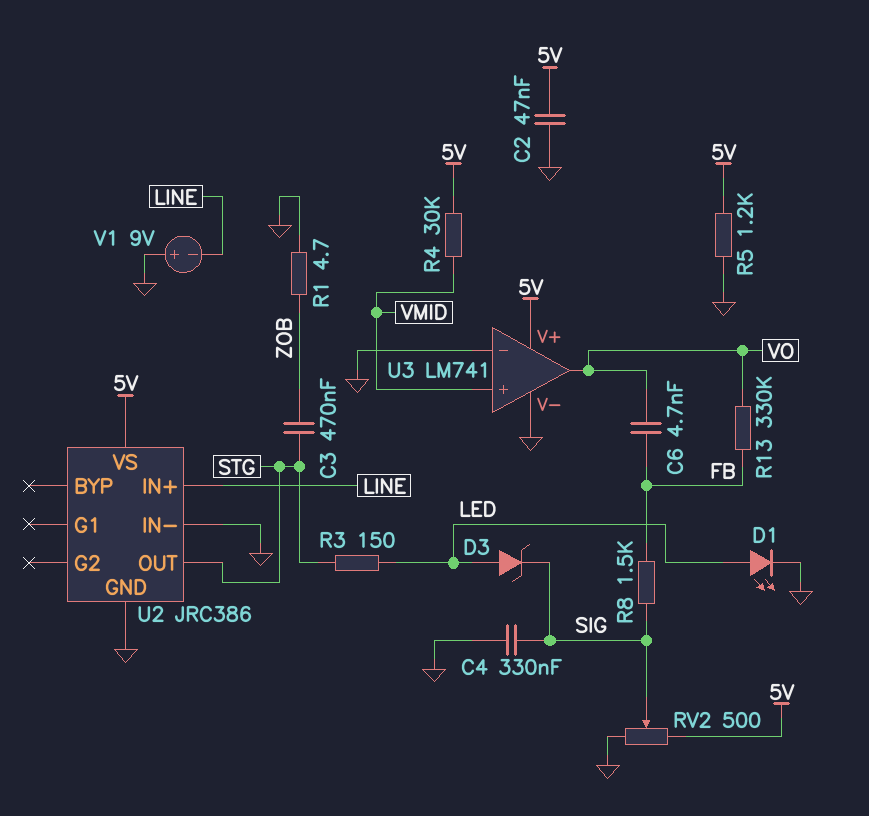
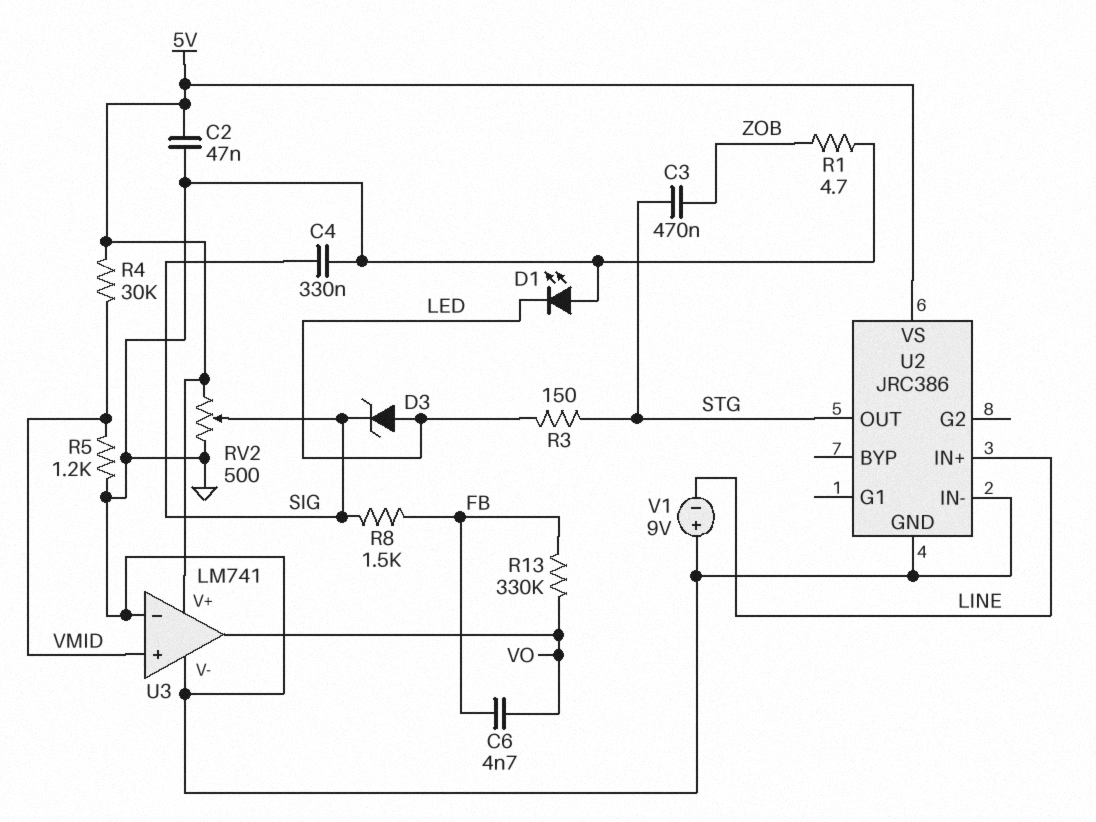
D1: LED (A LED, K GND) -> LED (A GND, K LED)
R5: 1.2k (5V, GND) -> 1.2k (GND, VMID)

